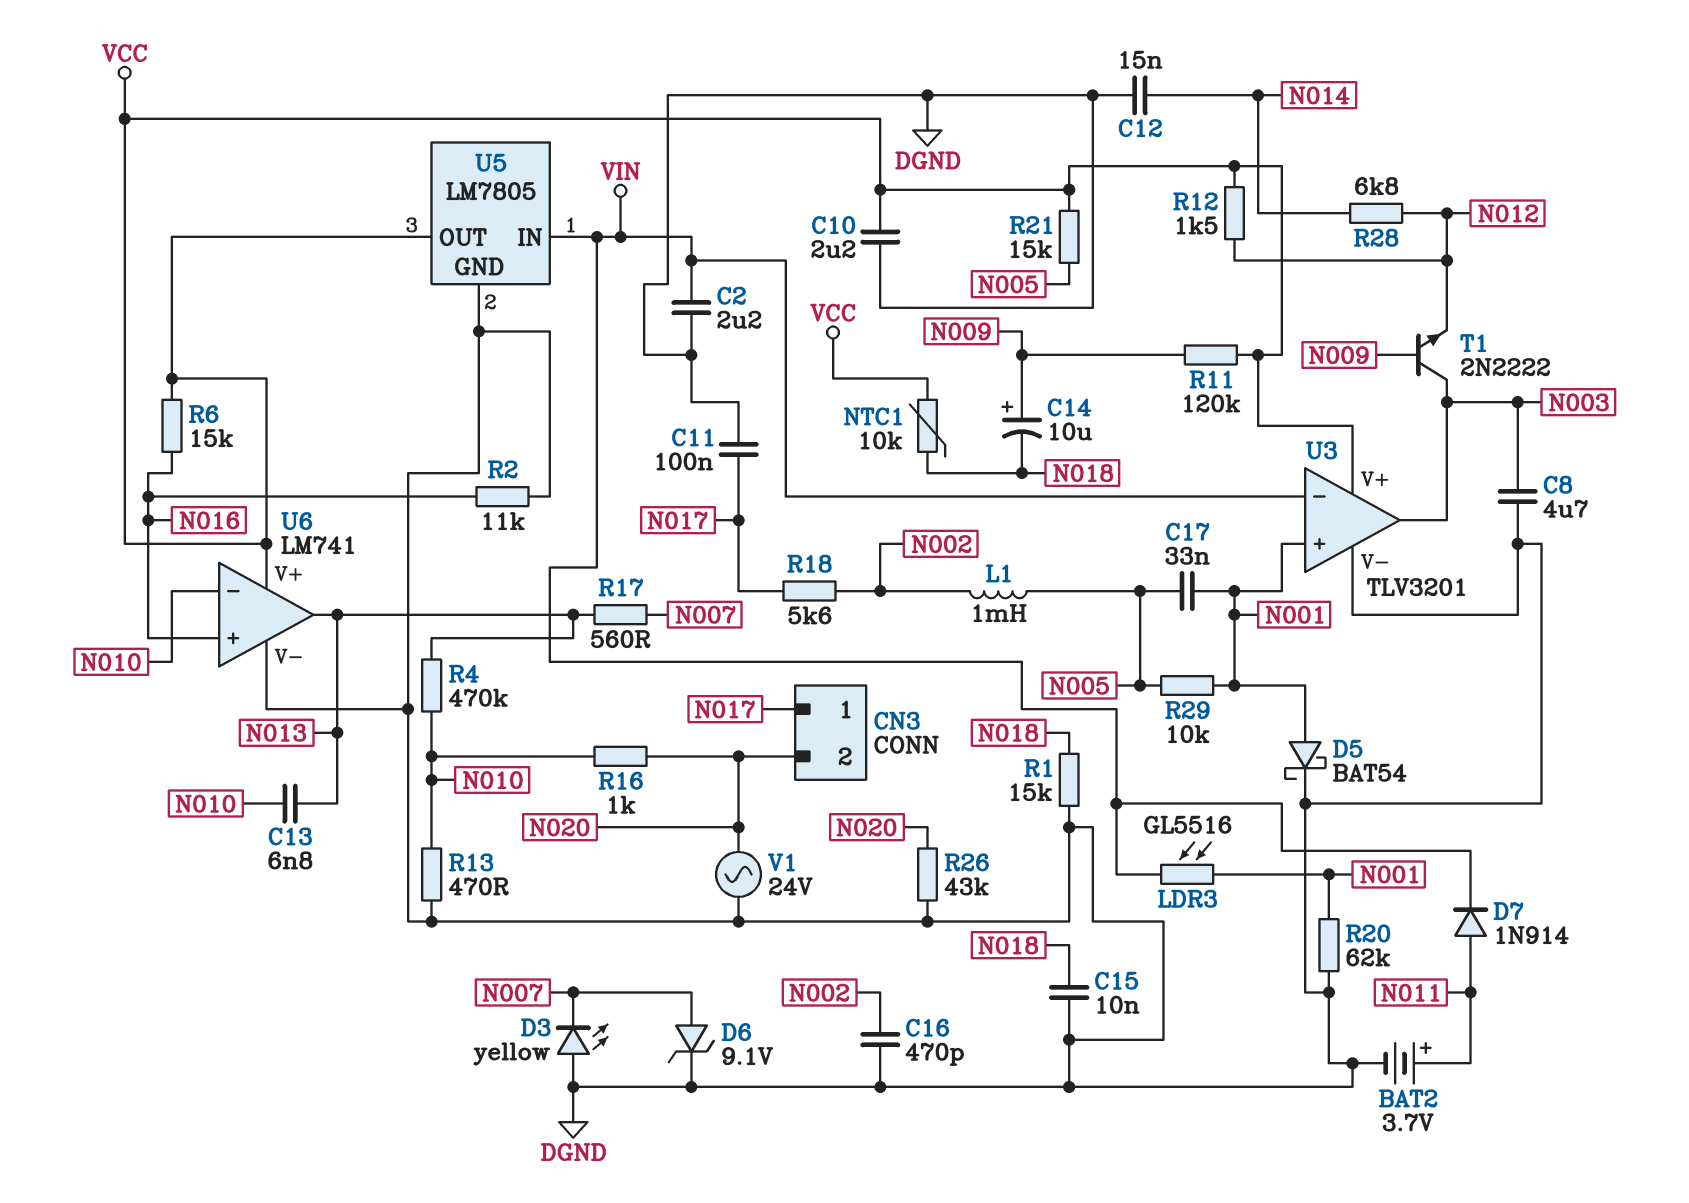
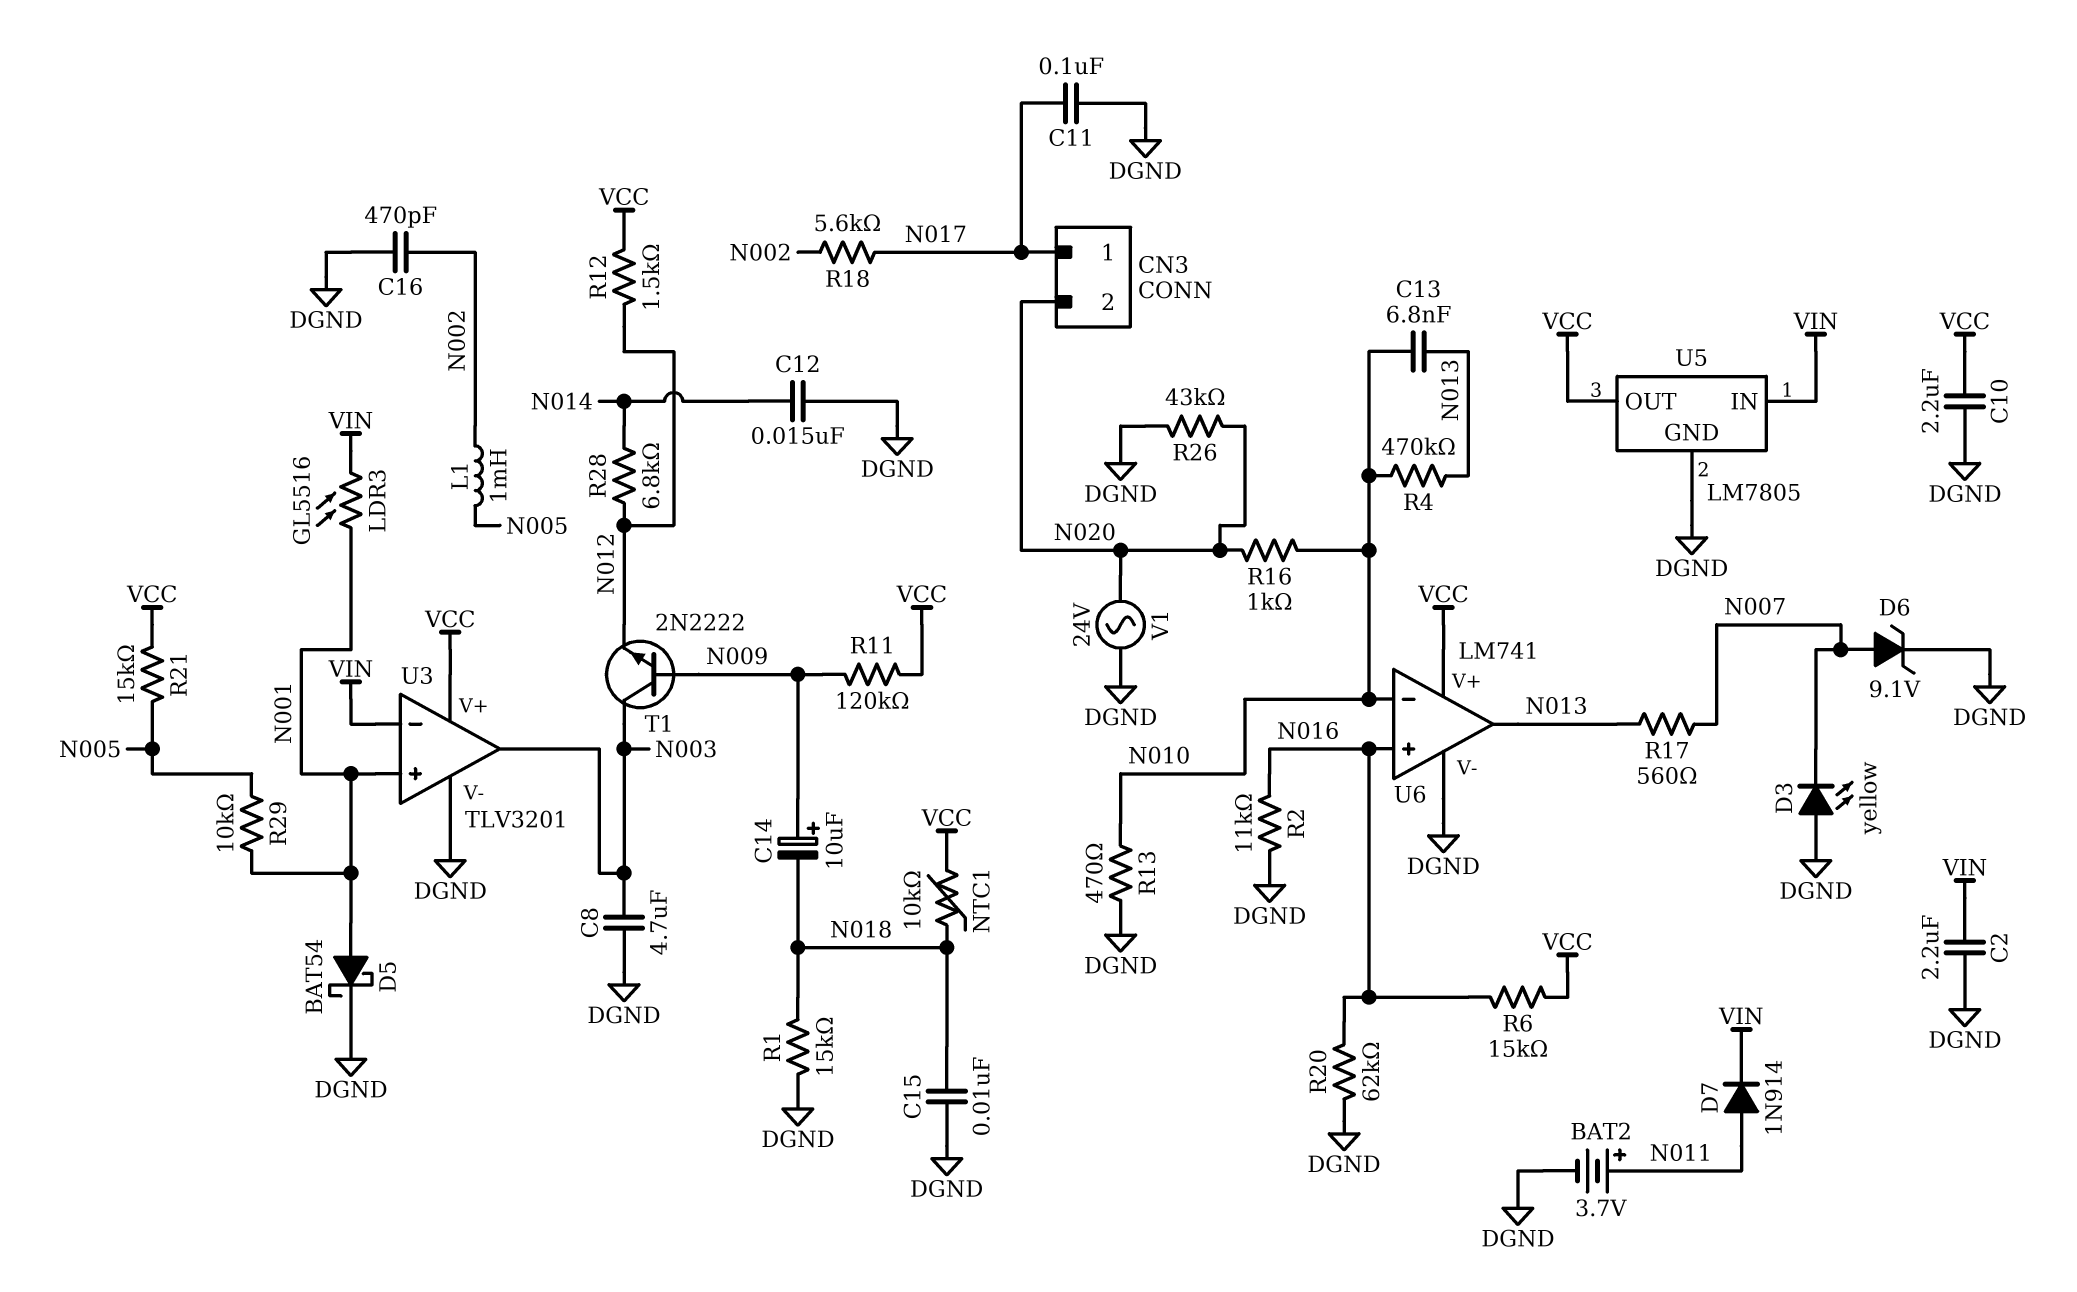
C17: 33nF (N001, N005) -> none
R20: 62k (DGND, N001) -> 62k (DGND, N016)

